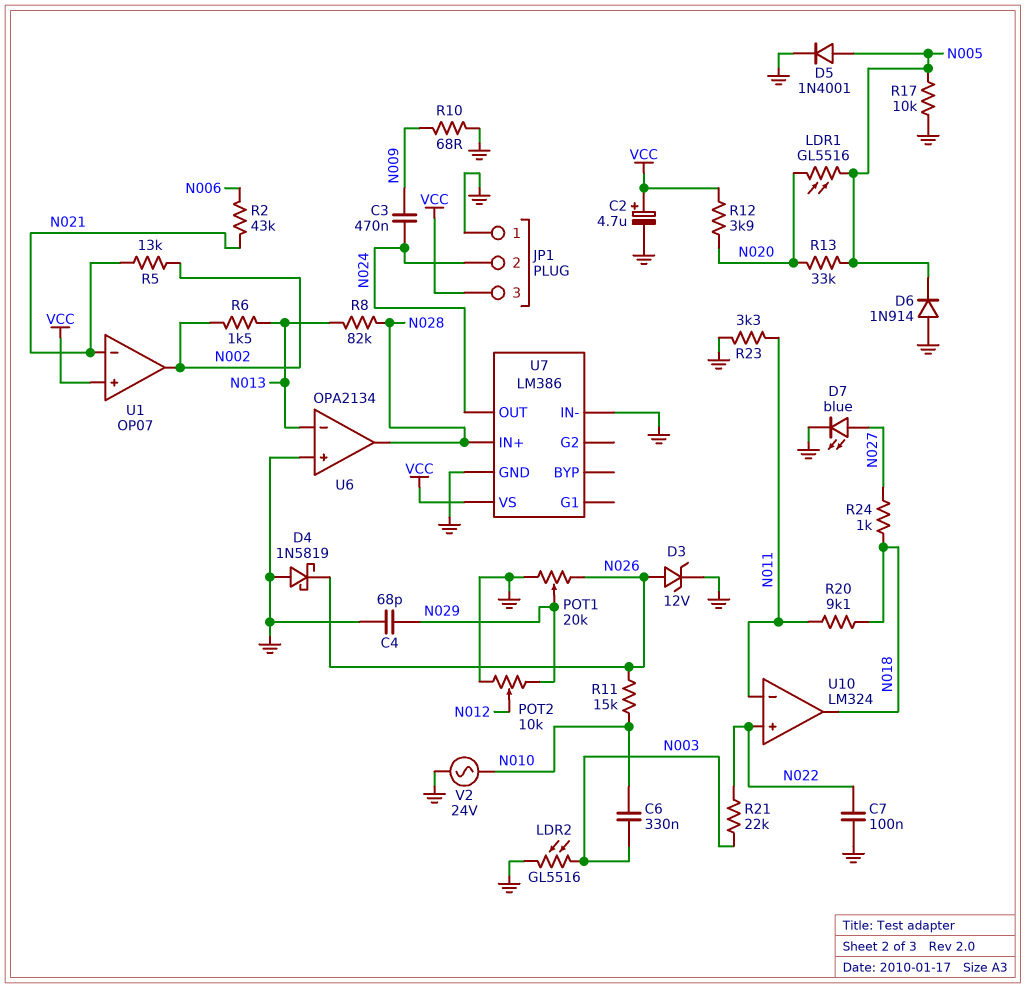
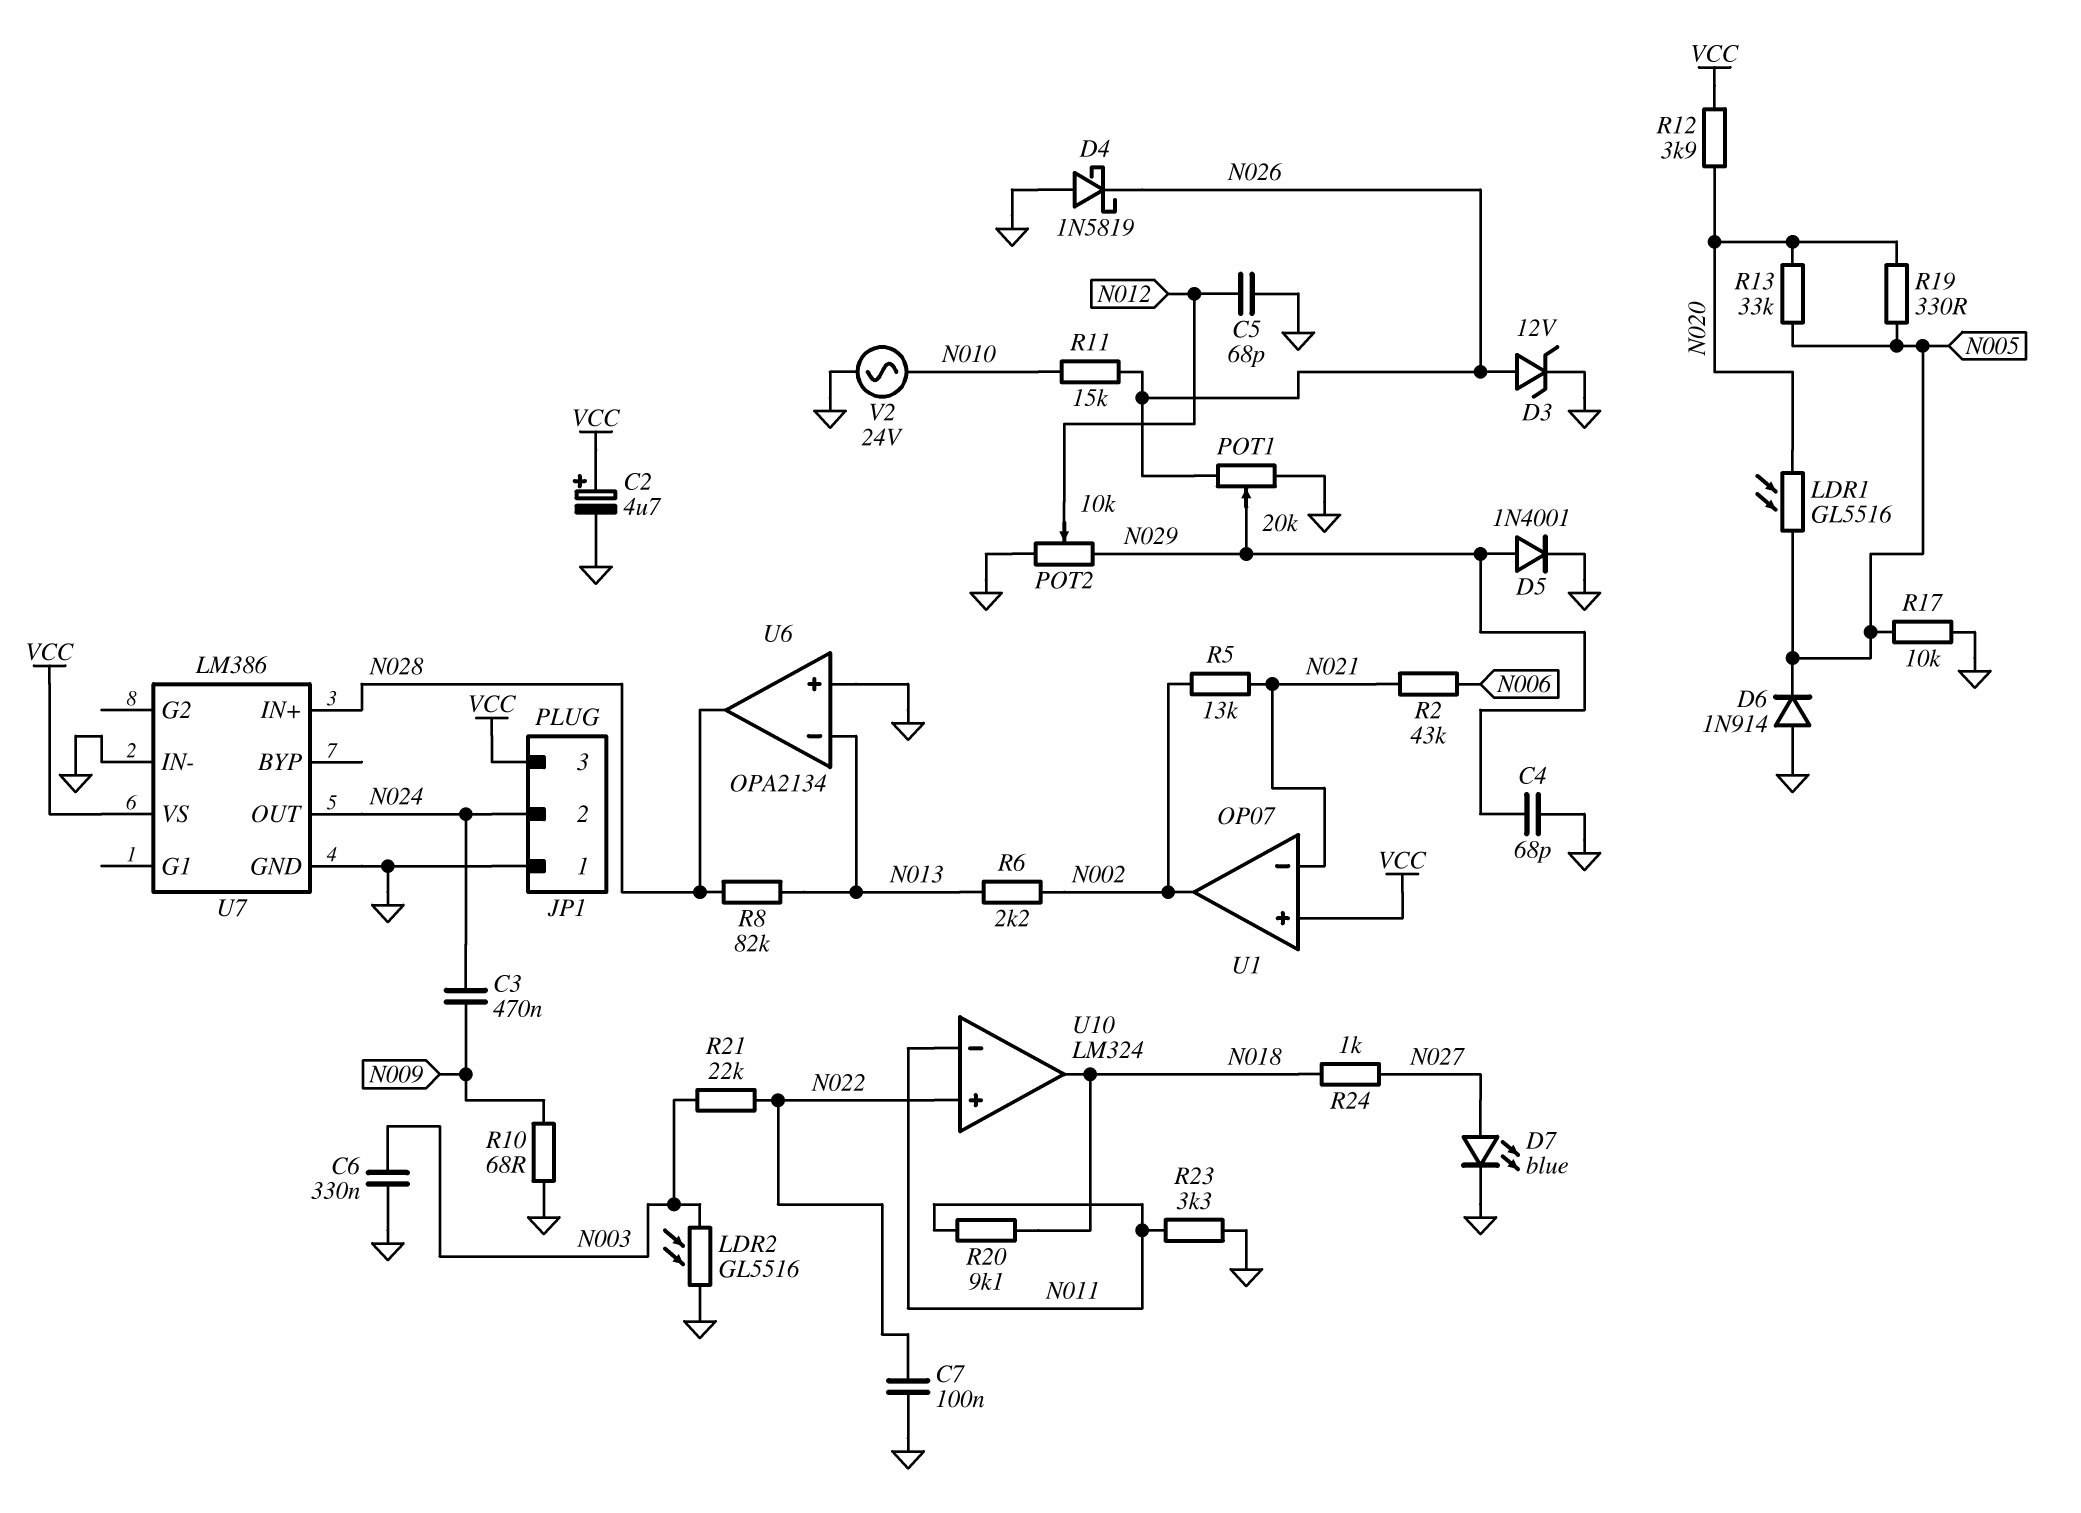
C5: none -> 68pF (GND, N012)
C6: 330nF (N003, N010) -> 330nF (GND, N003)
D5: diode 1N4001 (A N005, K GND) -> diode 1N4001 (A N029, K GND)
R6: 1.5k (N002, N013) -> 2.2k (N002, N013)
R19: none -> 330 (N005, N020)

